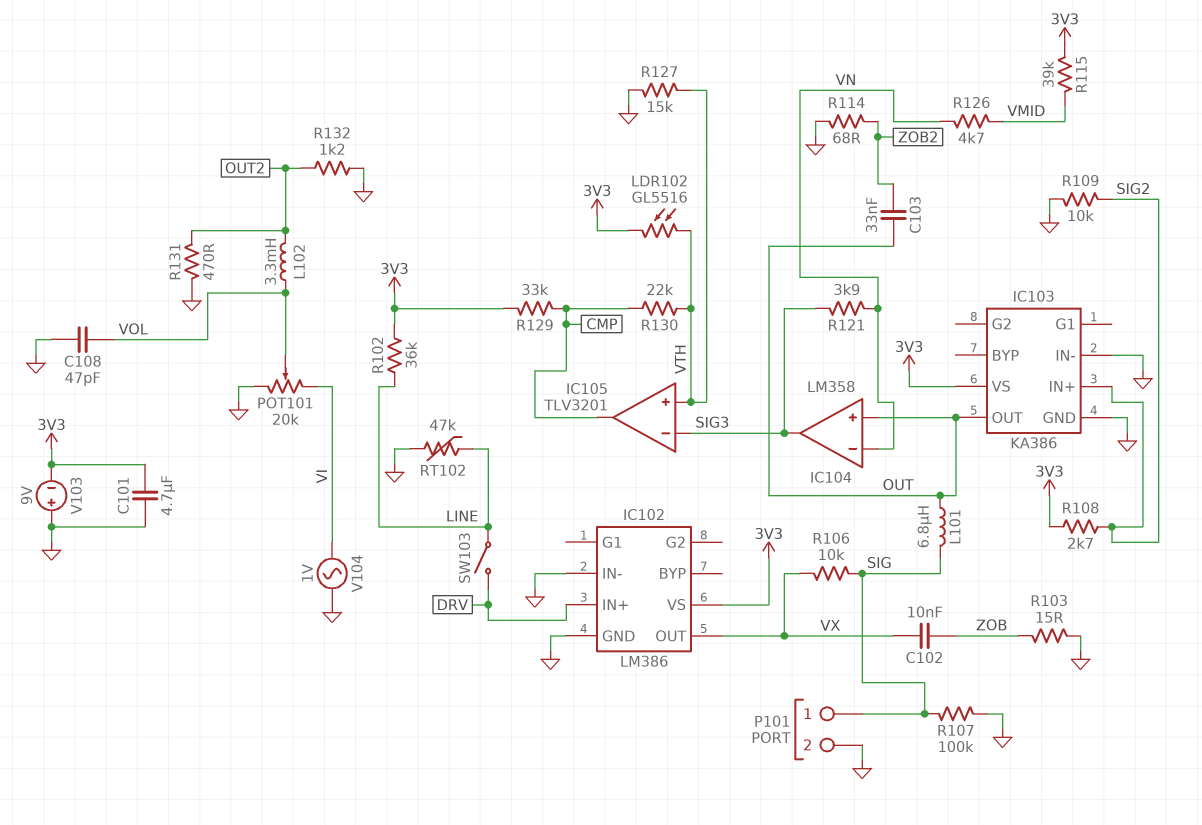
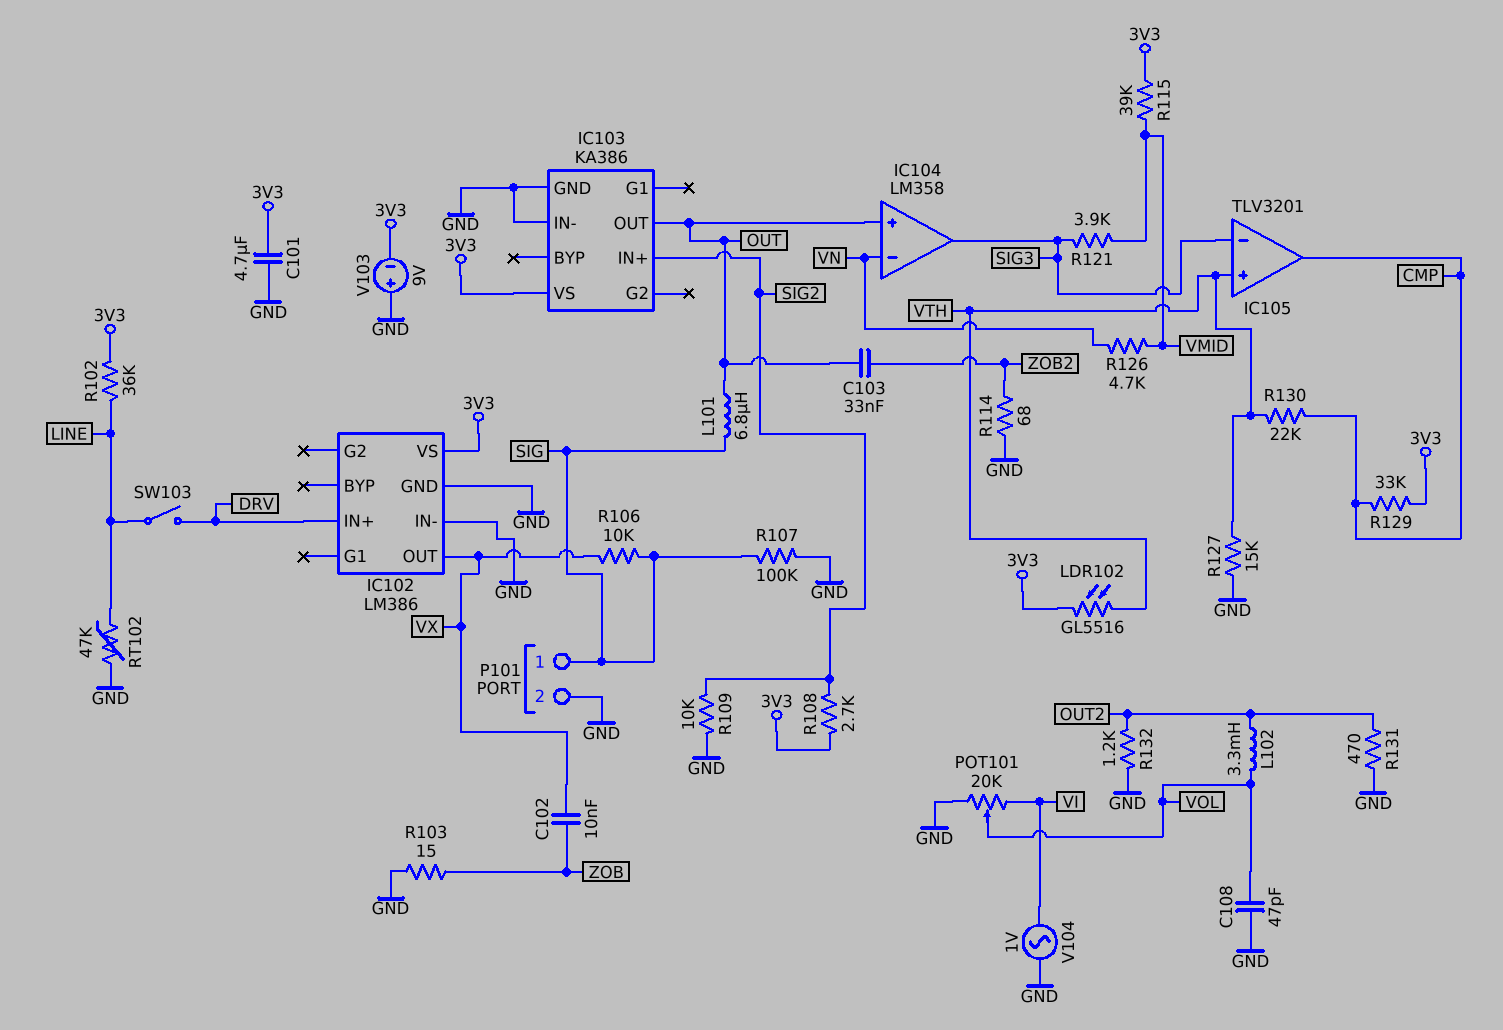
R121: 3.9k (SIG3, VN) -> 3.9k (SIG3, VMID)

